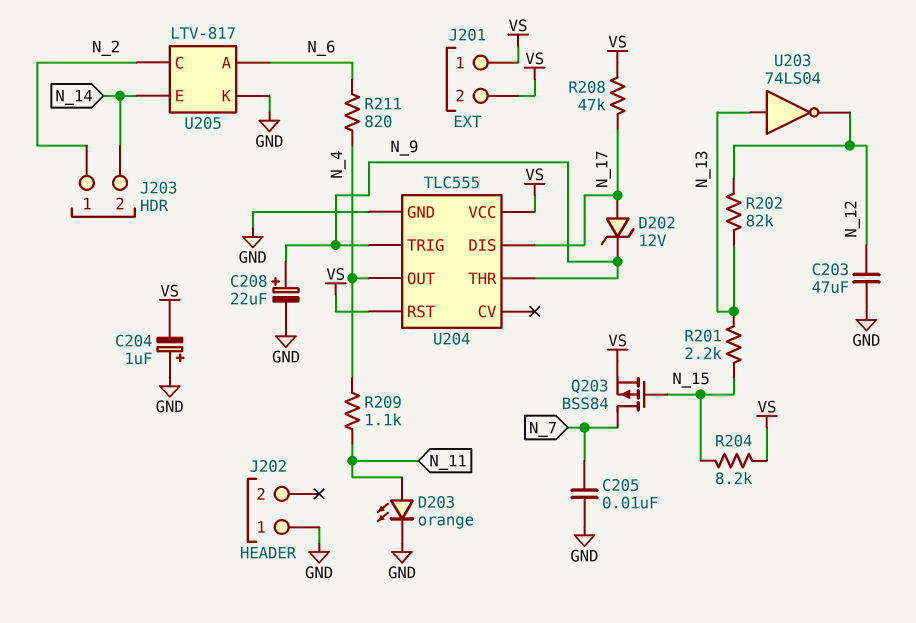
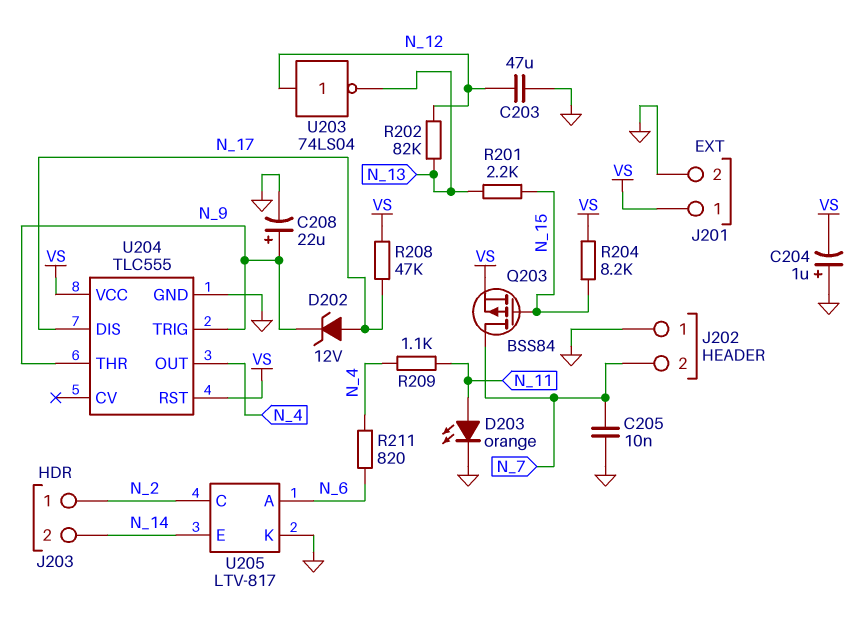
J201 pin 2: VS -> GND
J202 pin 2: none -> N_7
U203: NOT 74LS04 (in N_13, out N_12) -> NOT 74LS04 (in N_12, out N_13)

